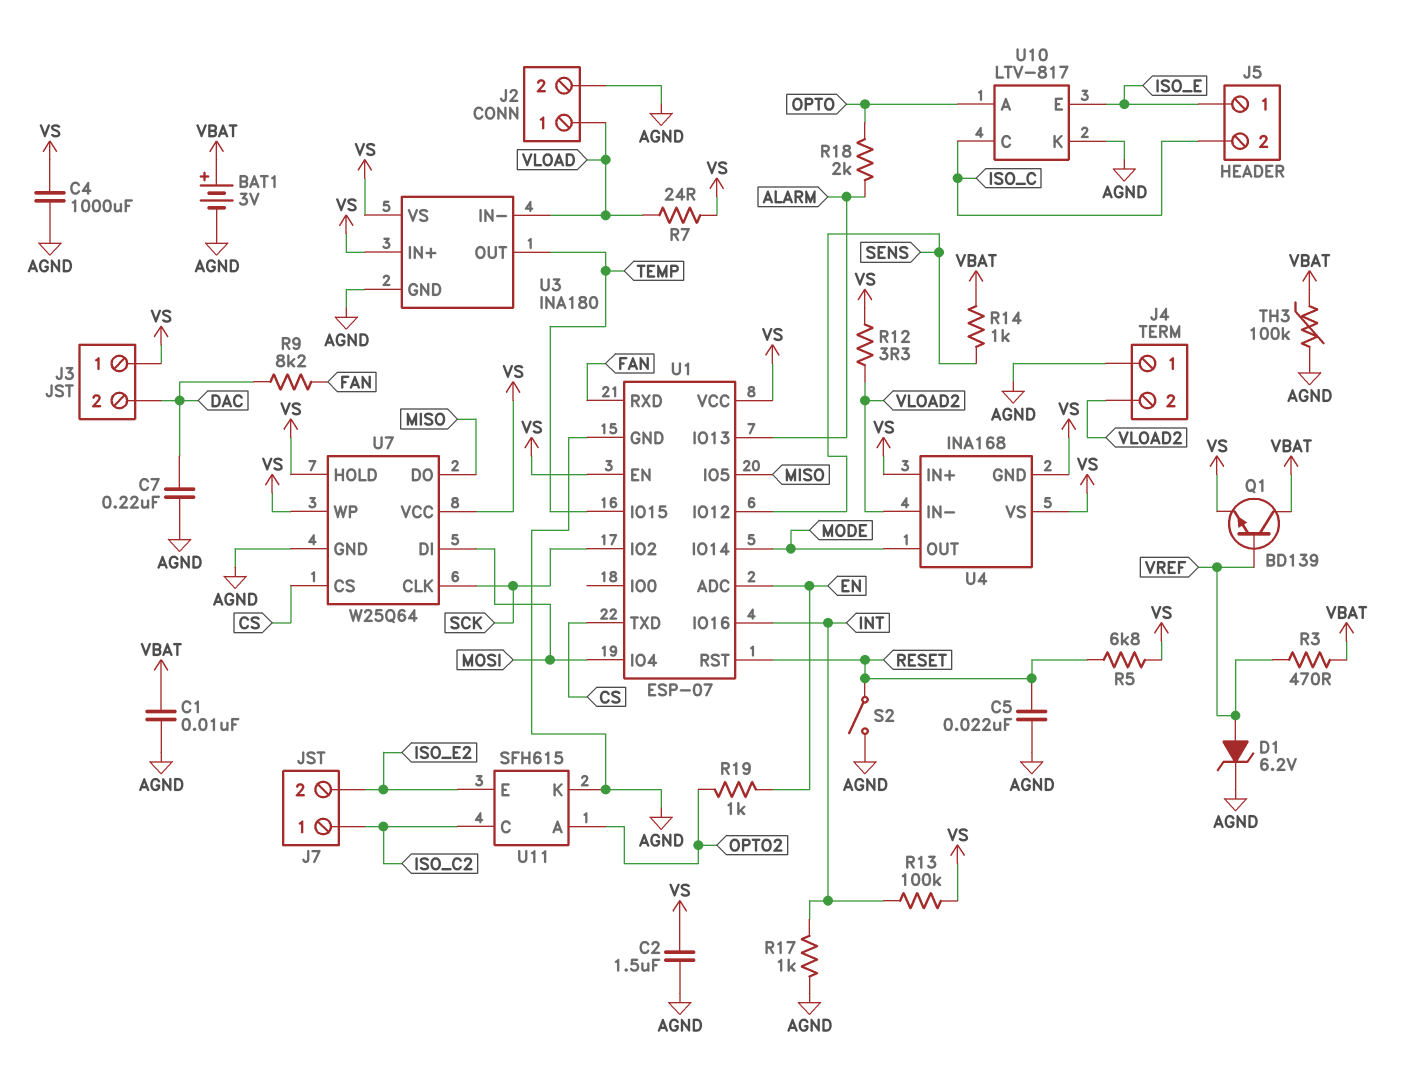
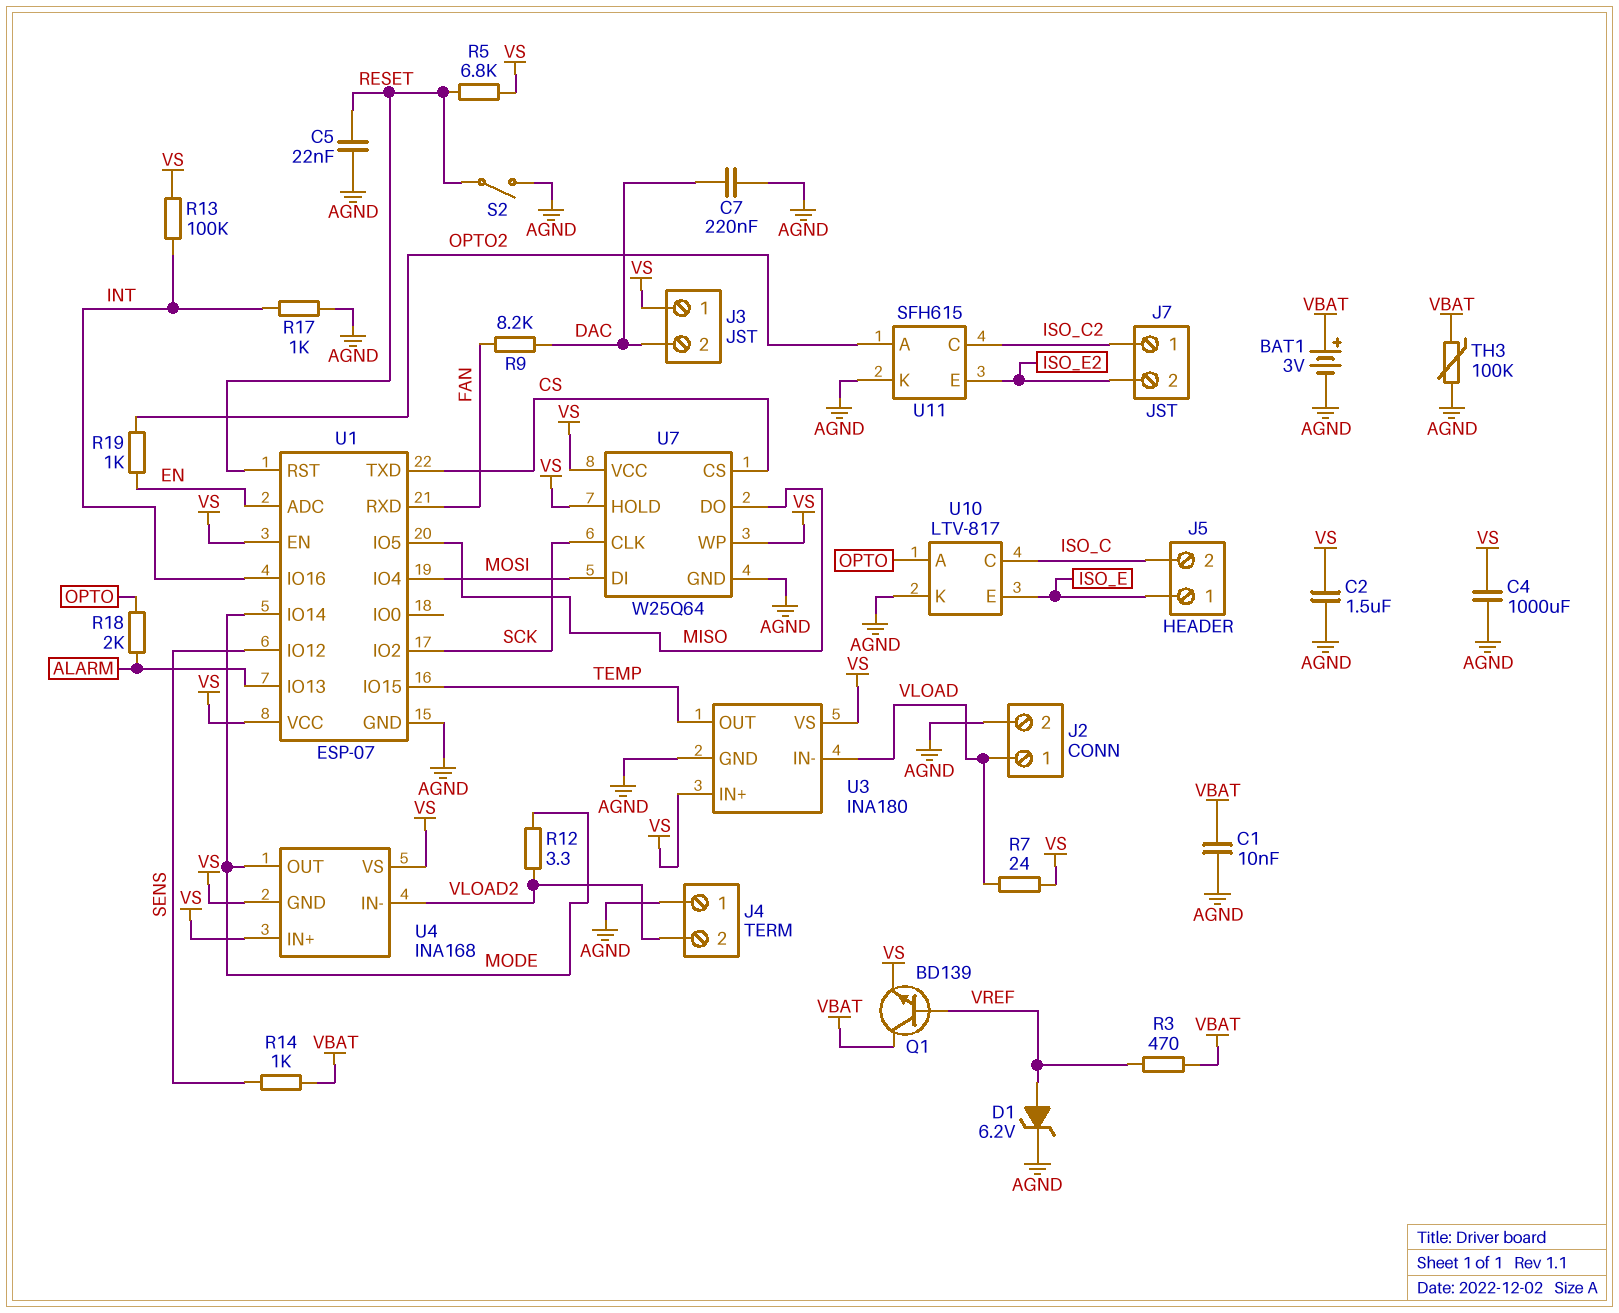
R12: 3.3 (VLOAD2, VS) -> 3.3 (MODE, VLOAD2)

